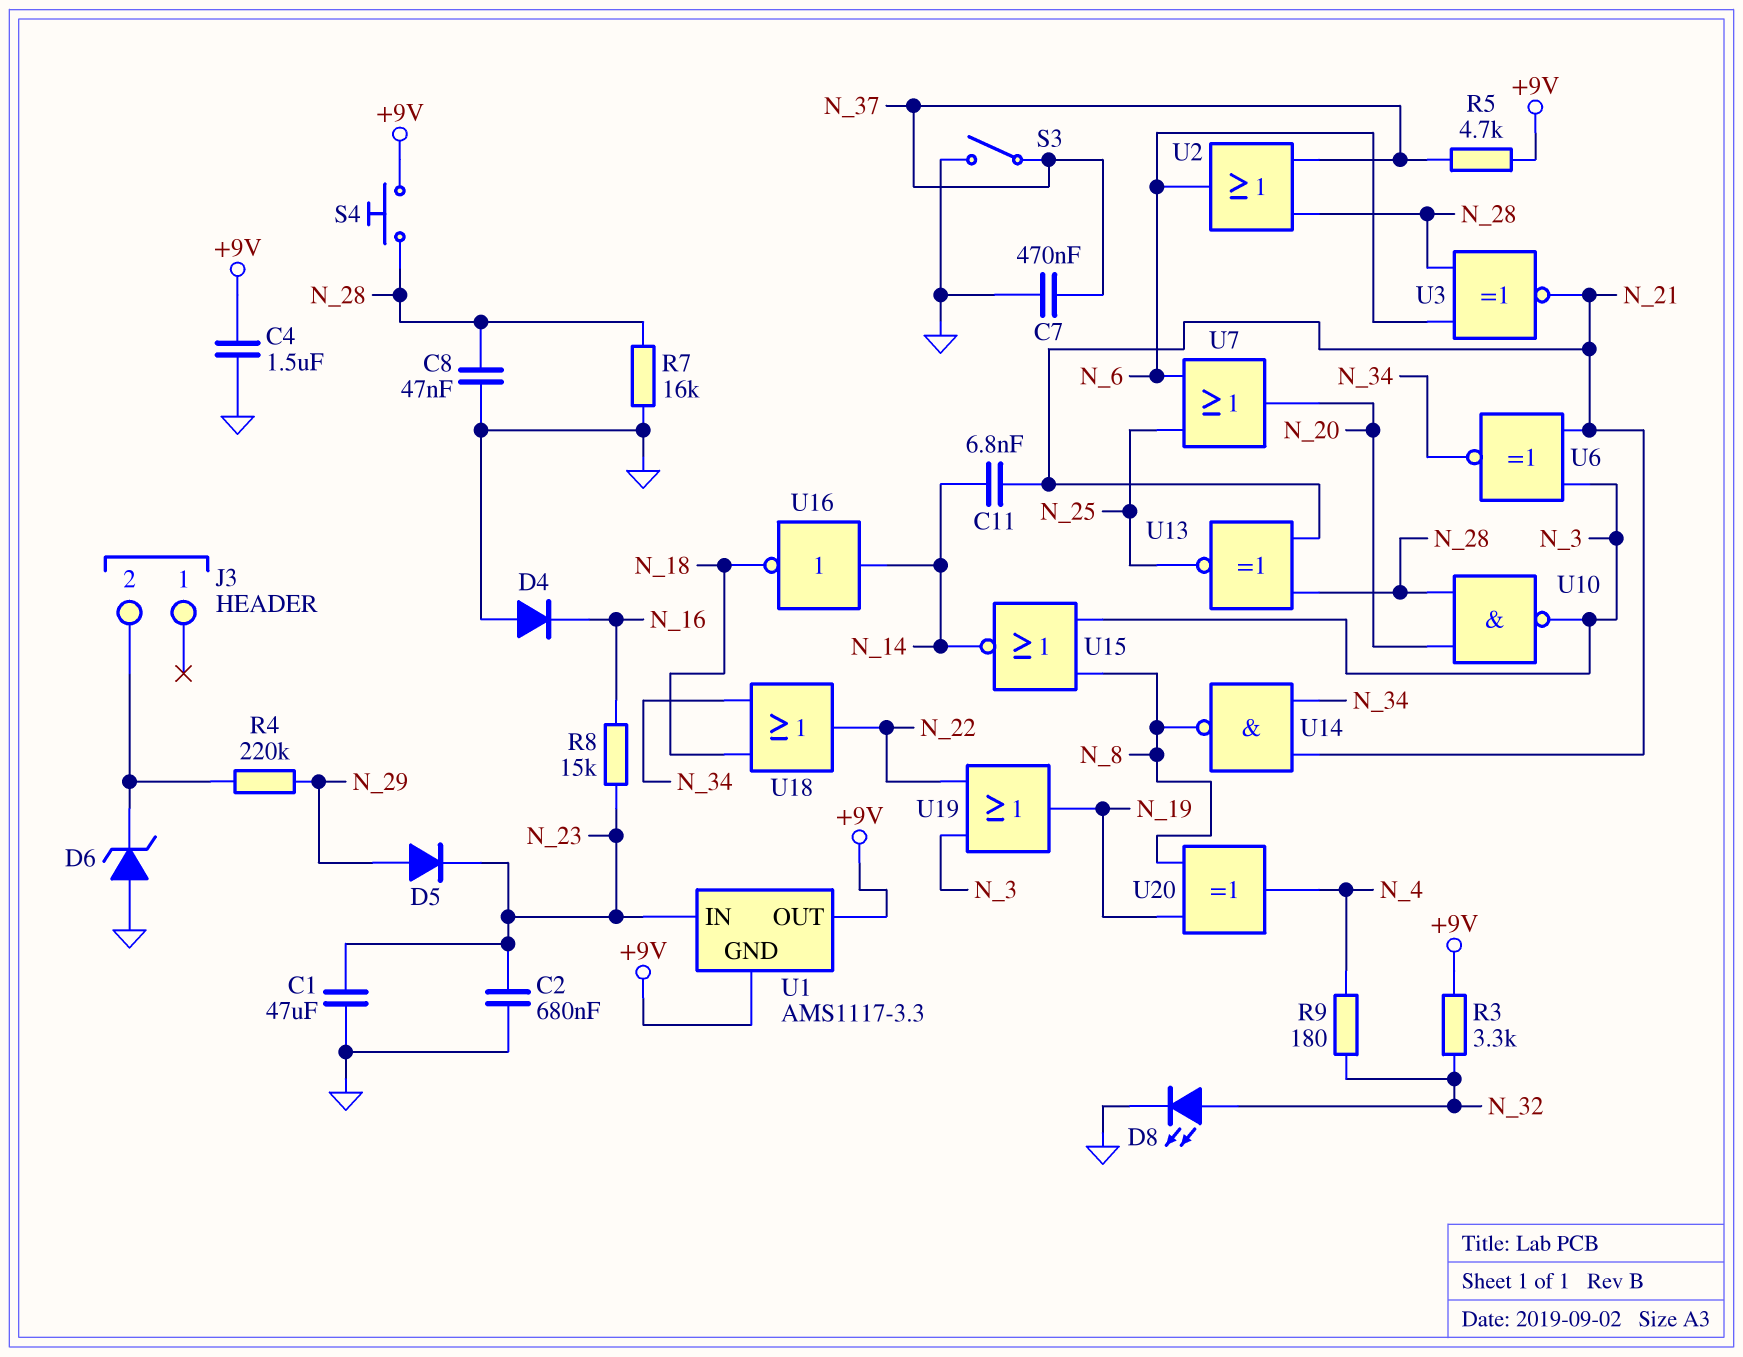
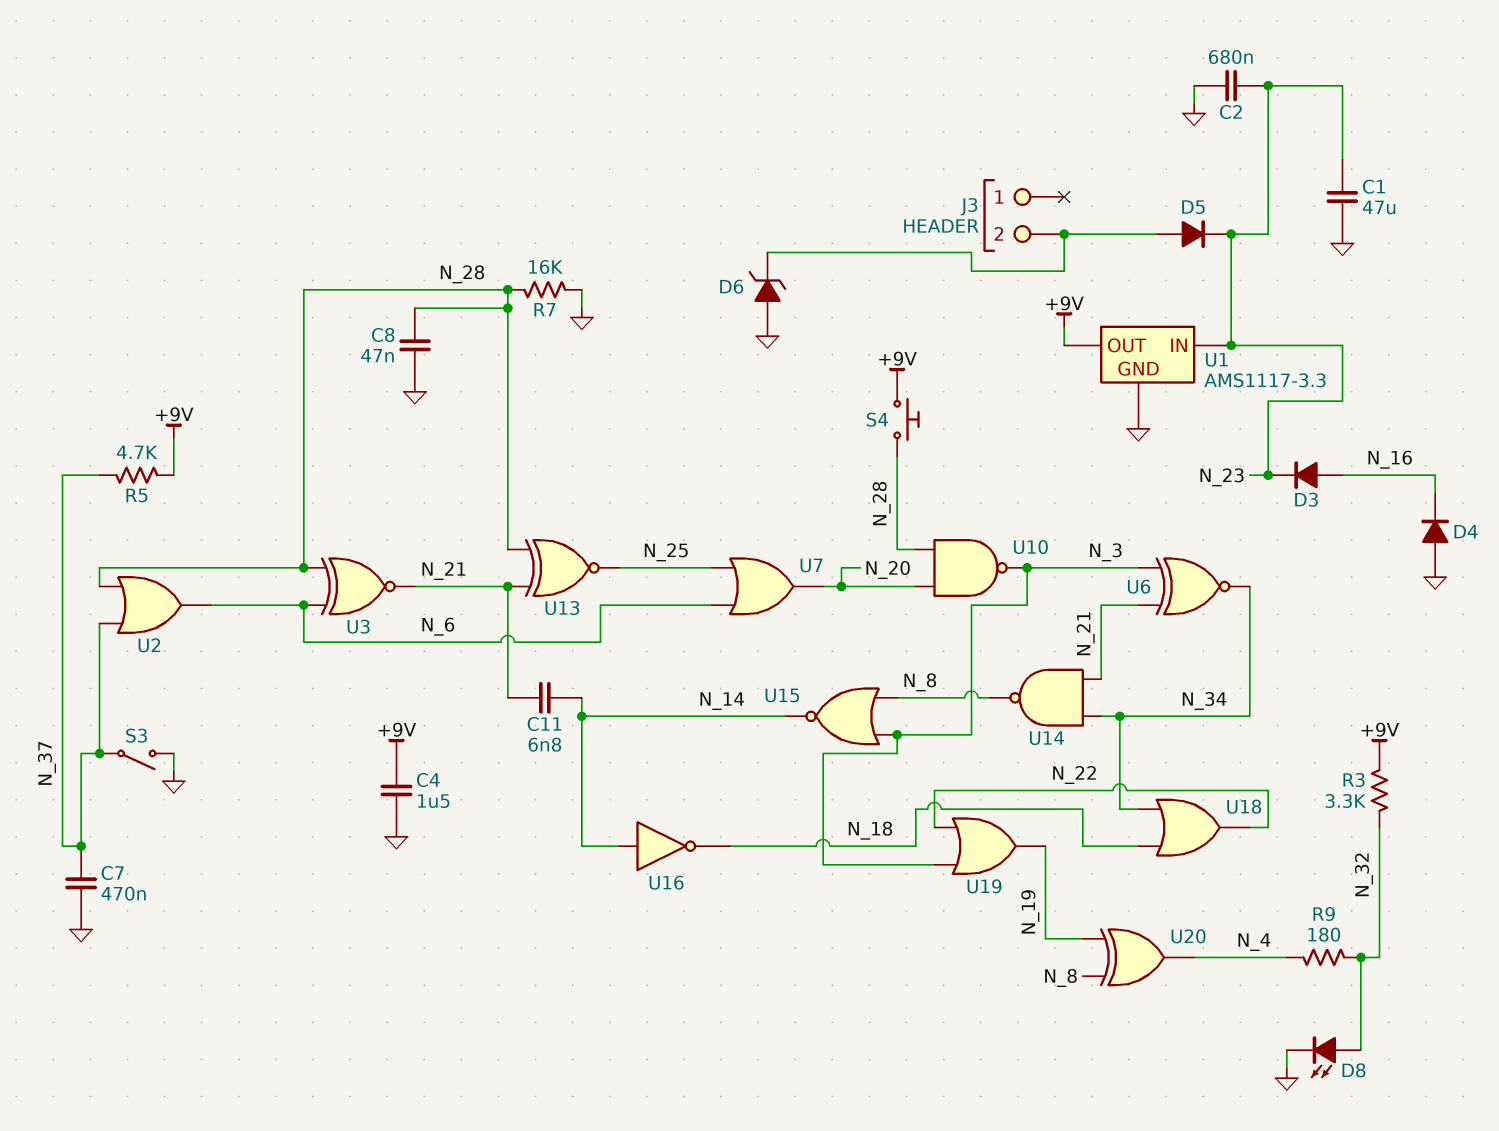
D3: none -> diode (A N_16, K N_23)
D5: diode (A N_29, K N_23) -> diode (A J3/2, K N_23)
R4: 220k (J3/2, N_29) -> none
R8: 15k (N_16, N_23) -> none
U1 pin GND: +9V -> GND

